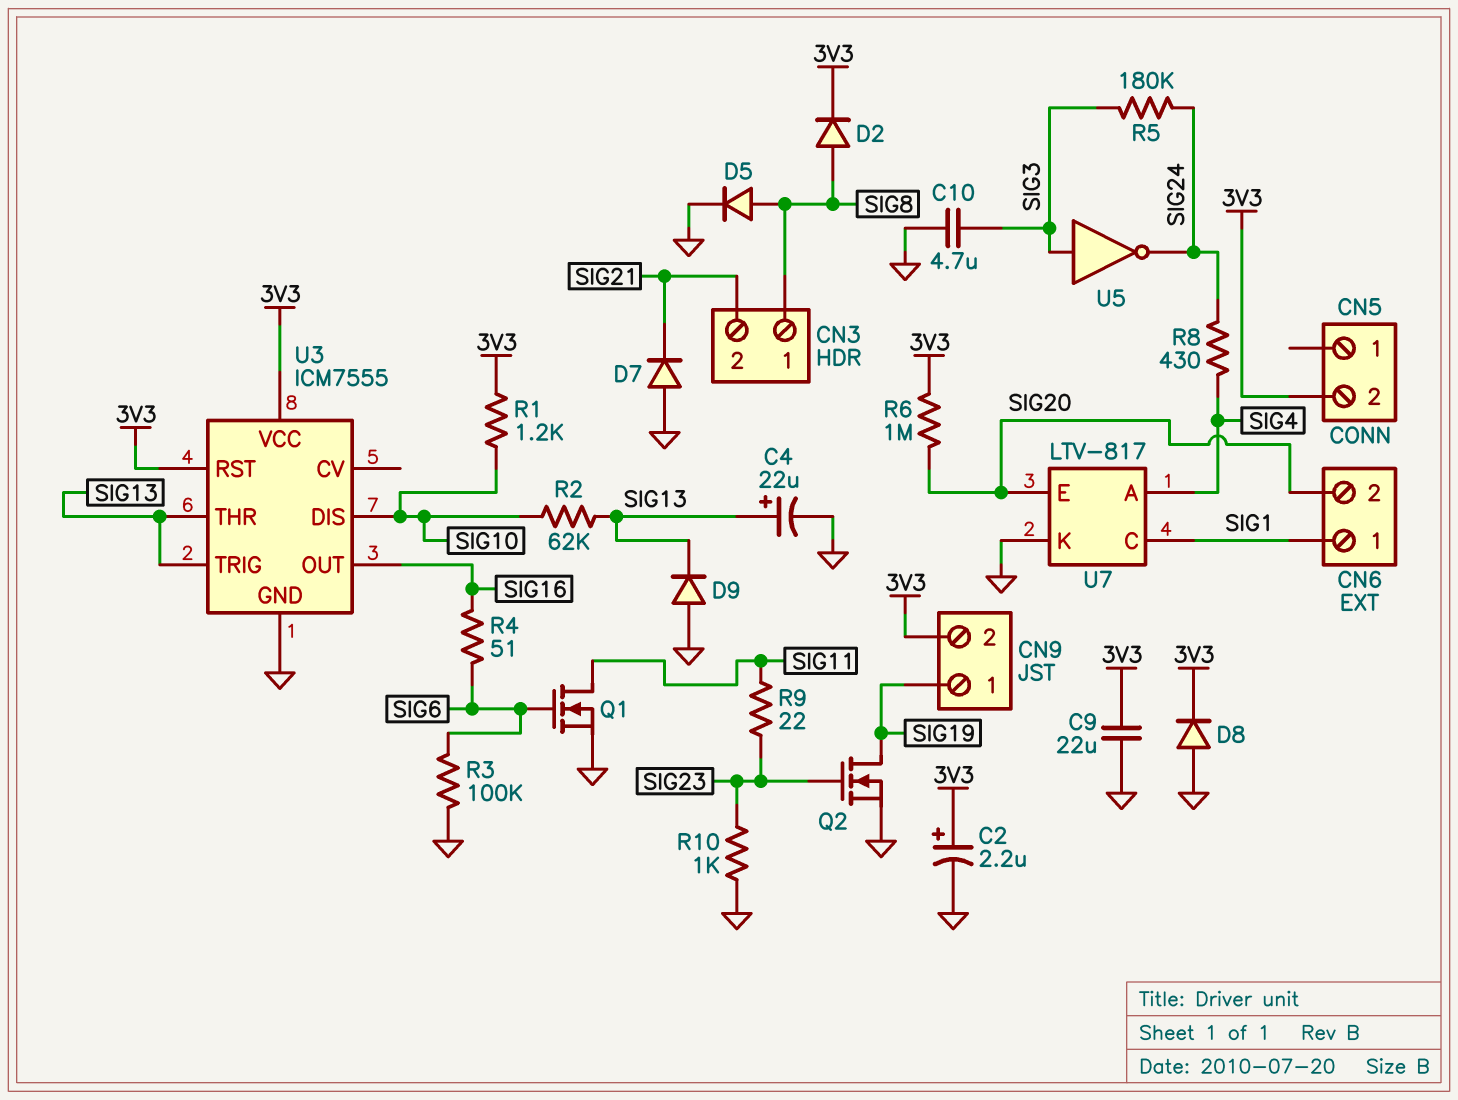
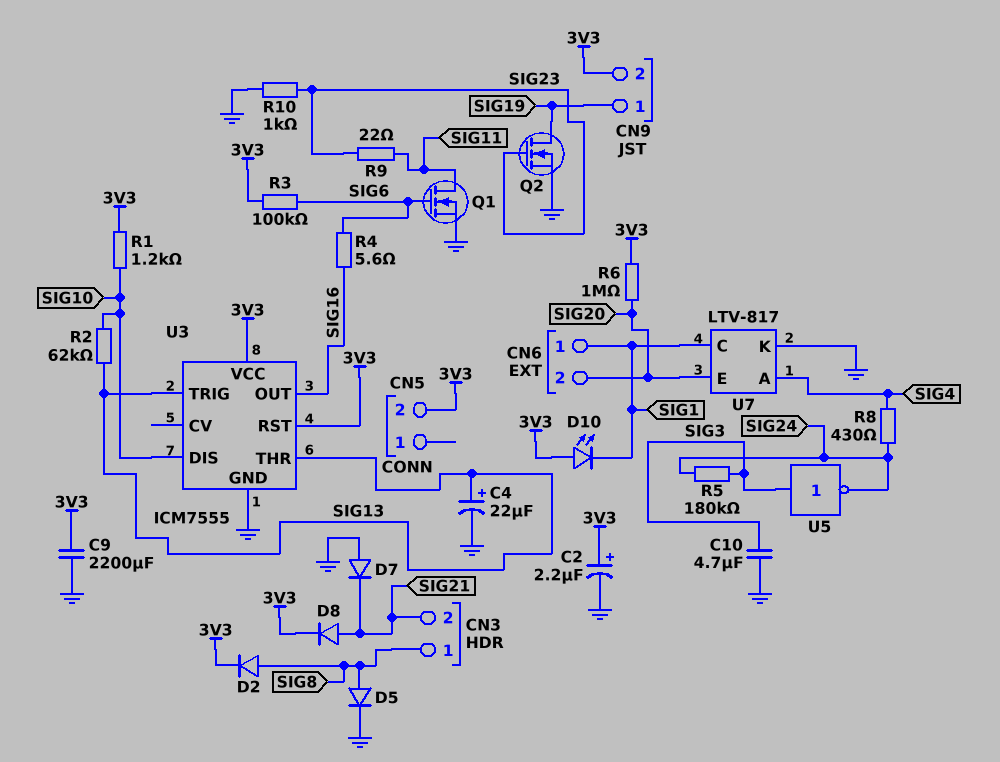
C9: 22uF (3V3, GND) -> 2200uF (3V3, GND)
D8: diode (A GND, K 3V3) -> diode (A SIG21, K 3V3)
D9: diode (A GND, K SIG13) -> none
D10: none -> LED (A 3V3, K SIG1)
R3: 100k (GND, SIG6) -> 100k (3V3, SIG6)
R4: 51 (SIG6, SIG16) -> 5.6 (SIG6, SIG16)

